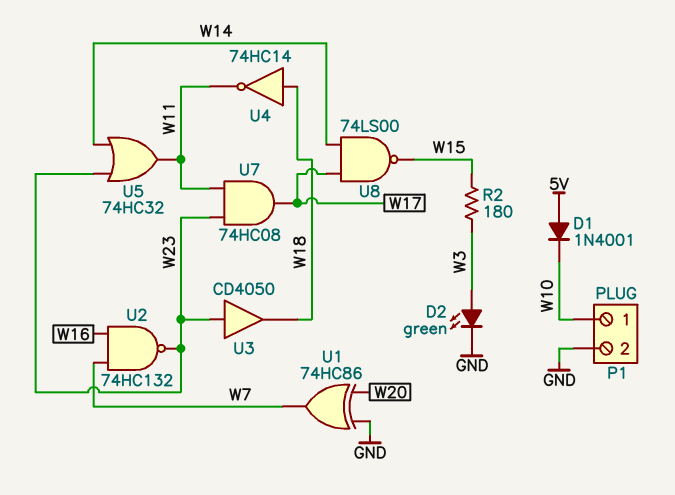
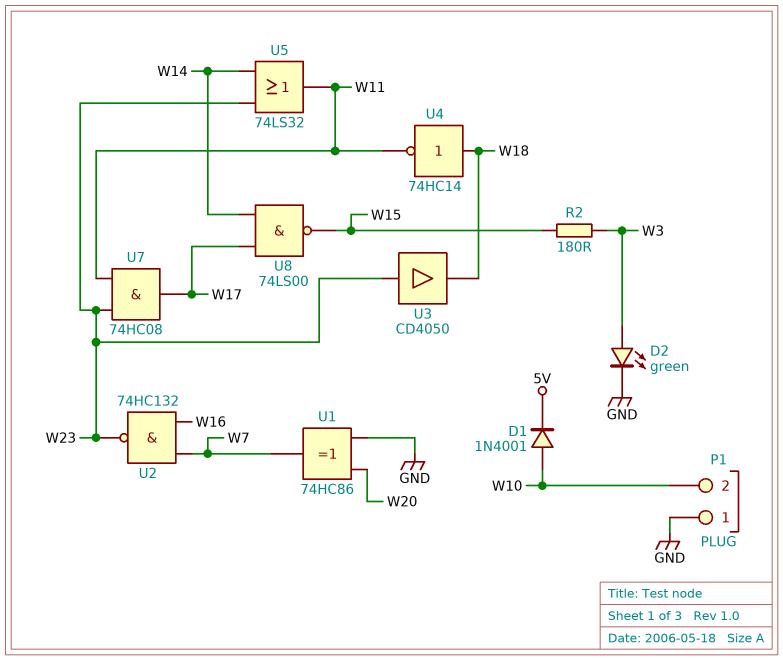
D1: diode 1N4001 (A 5V, K W10) -> diode 1N4001 (A W10, K 5V)
P1 pin 1: W10 -> GND
P1 pin 2: GND -> W10
U5: OR 74HC32 (in W14, in W23, out W11) -> OR 74LS32 (in W14, in W23, out W11)

